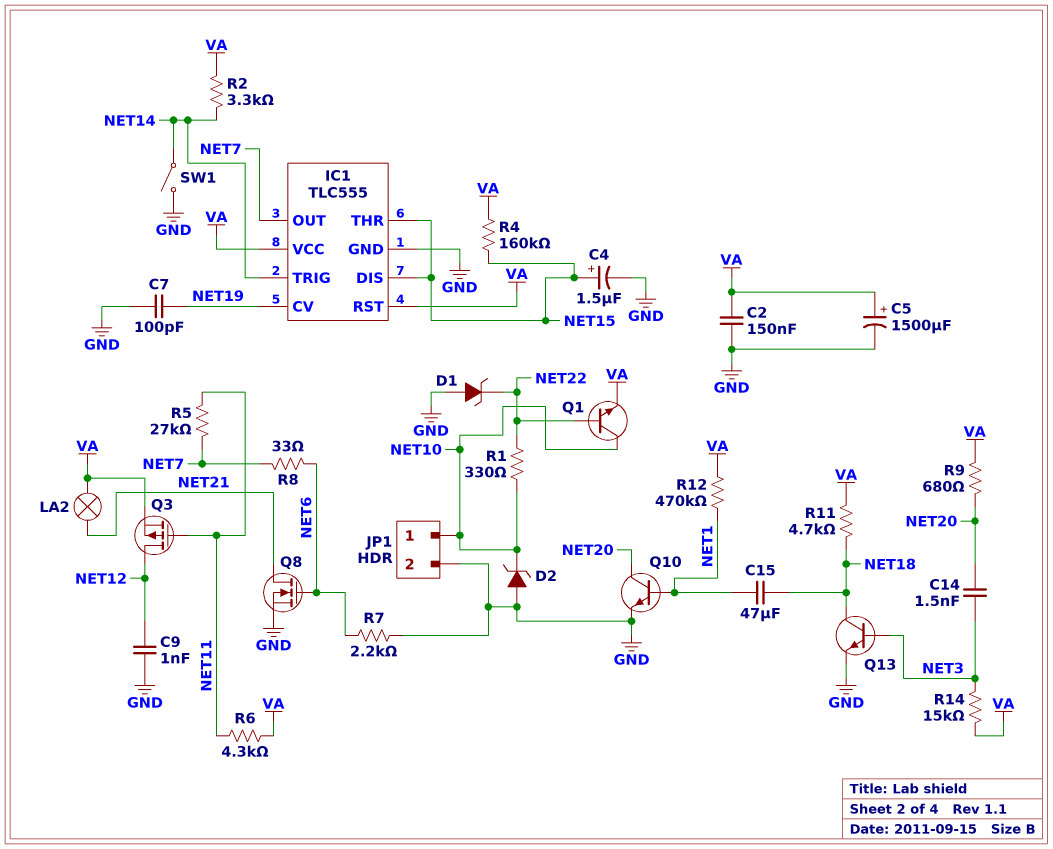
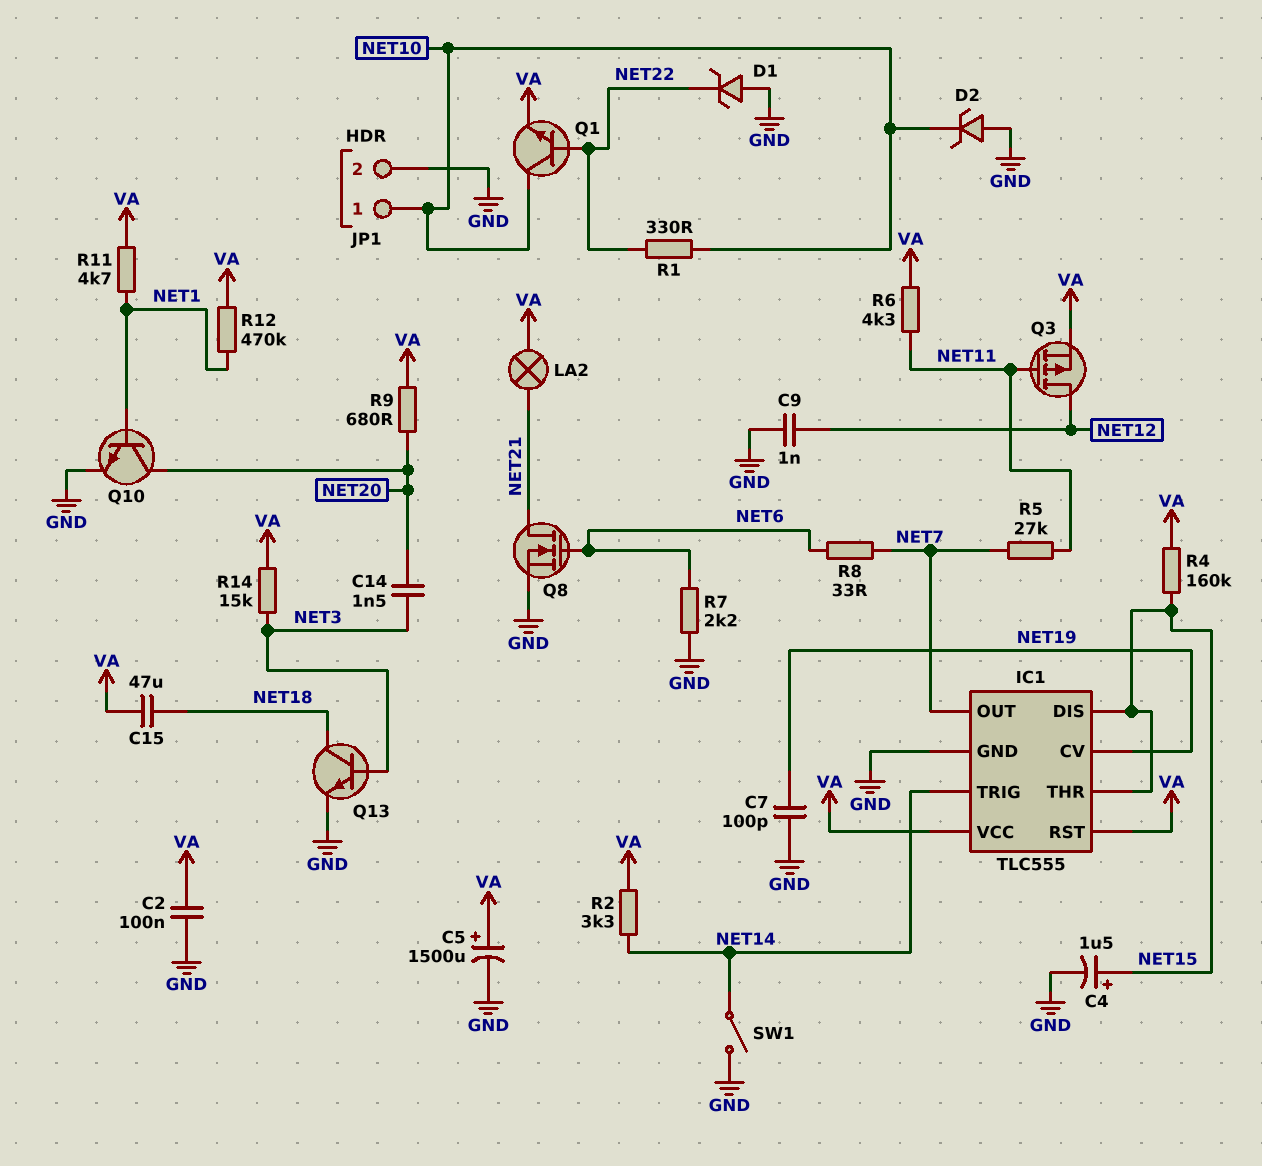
C2: 150nF (GND, VA) -> 100nF (GND, VA)
C15: 47uF (NET1, NET18) -> 47uF (NET18, VA)
R11: 4.7k (NET18, VA) -> 4.7k (NET1, VA)

